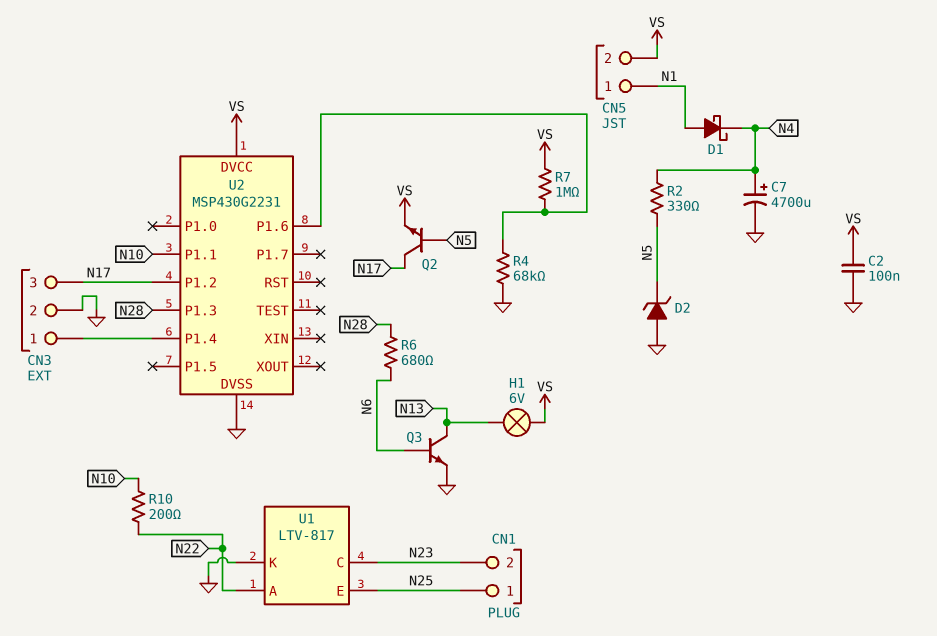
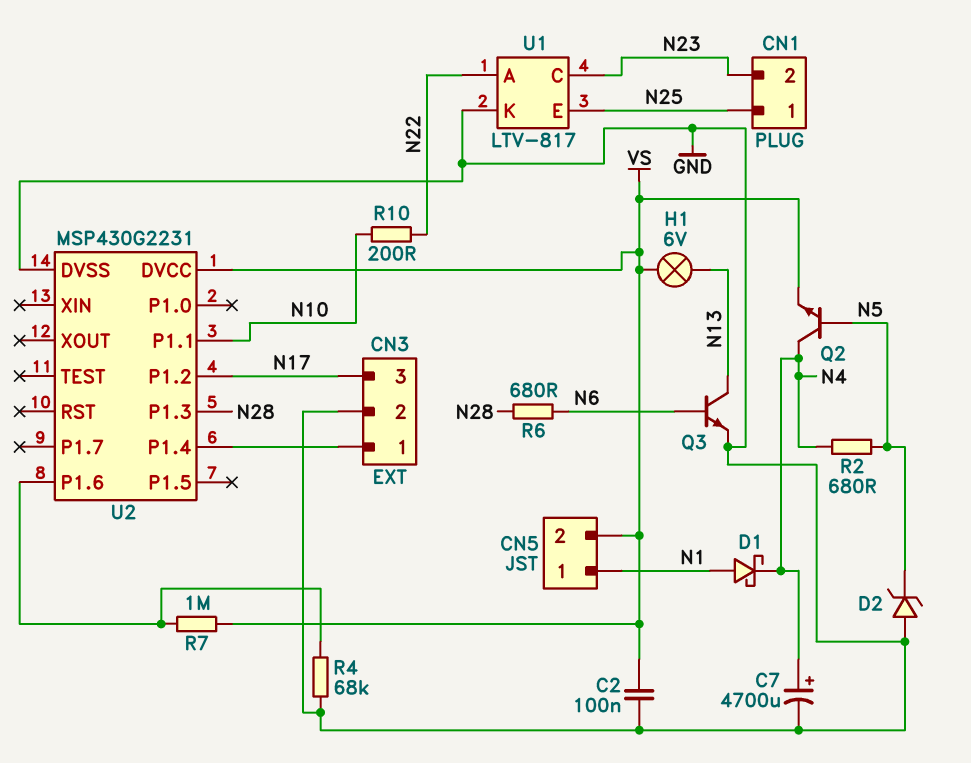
Q2: NPN (B N5, C N17, E VS) -> NPN (B N5, C N4, E VS)
R2: 330 (N4, N5) -> 680 (N4, N5)

